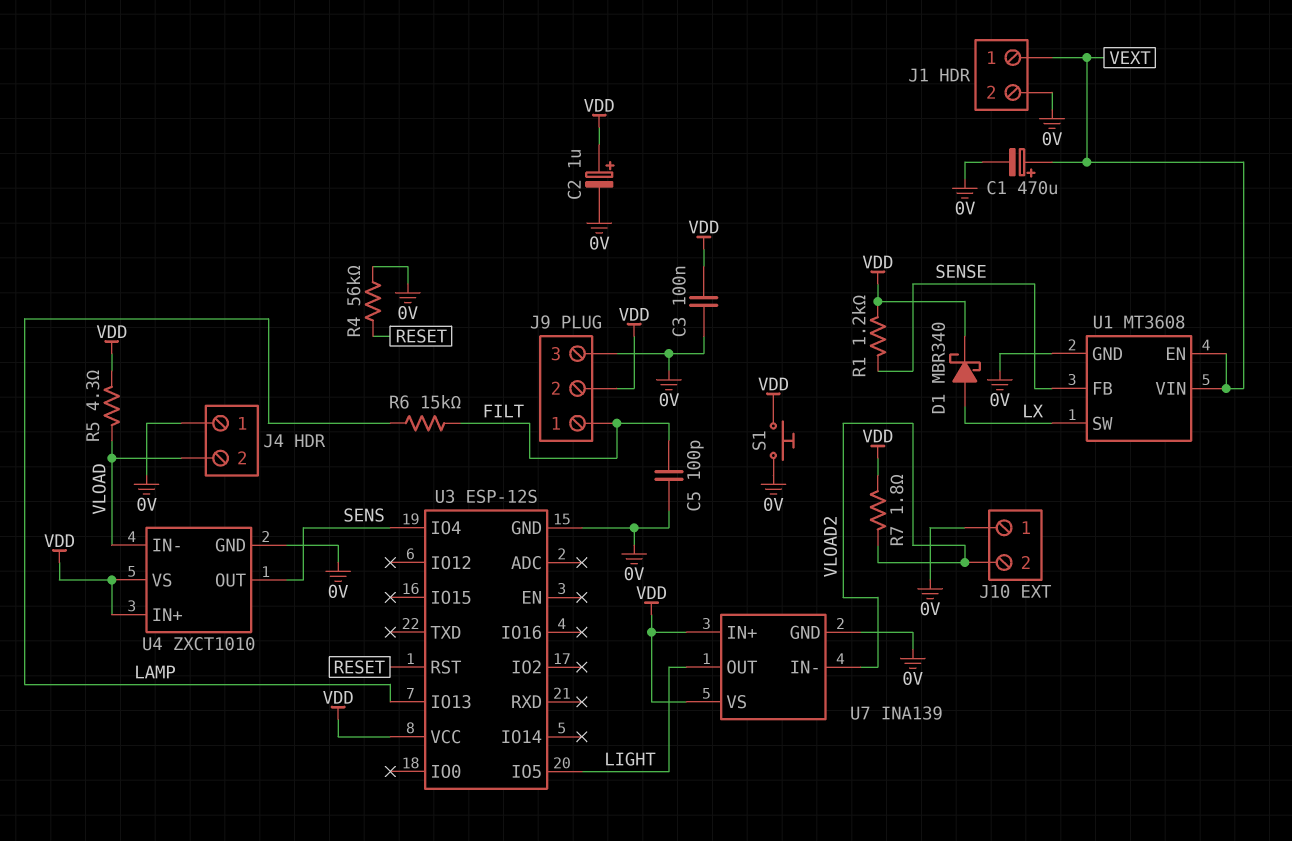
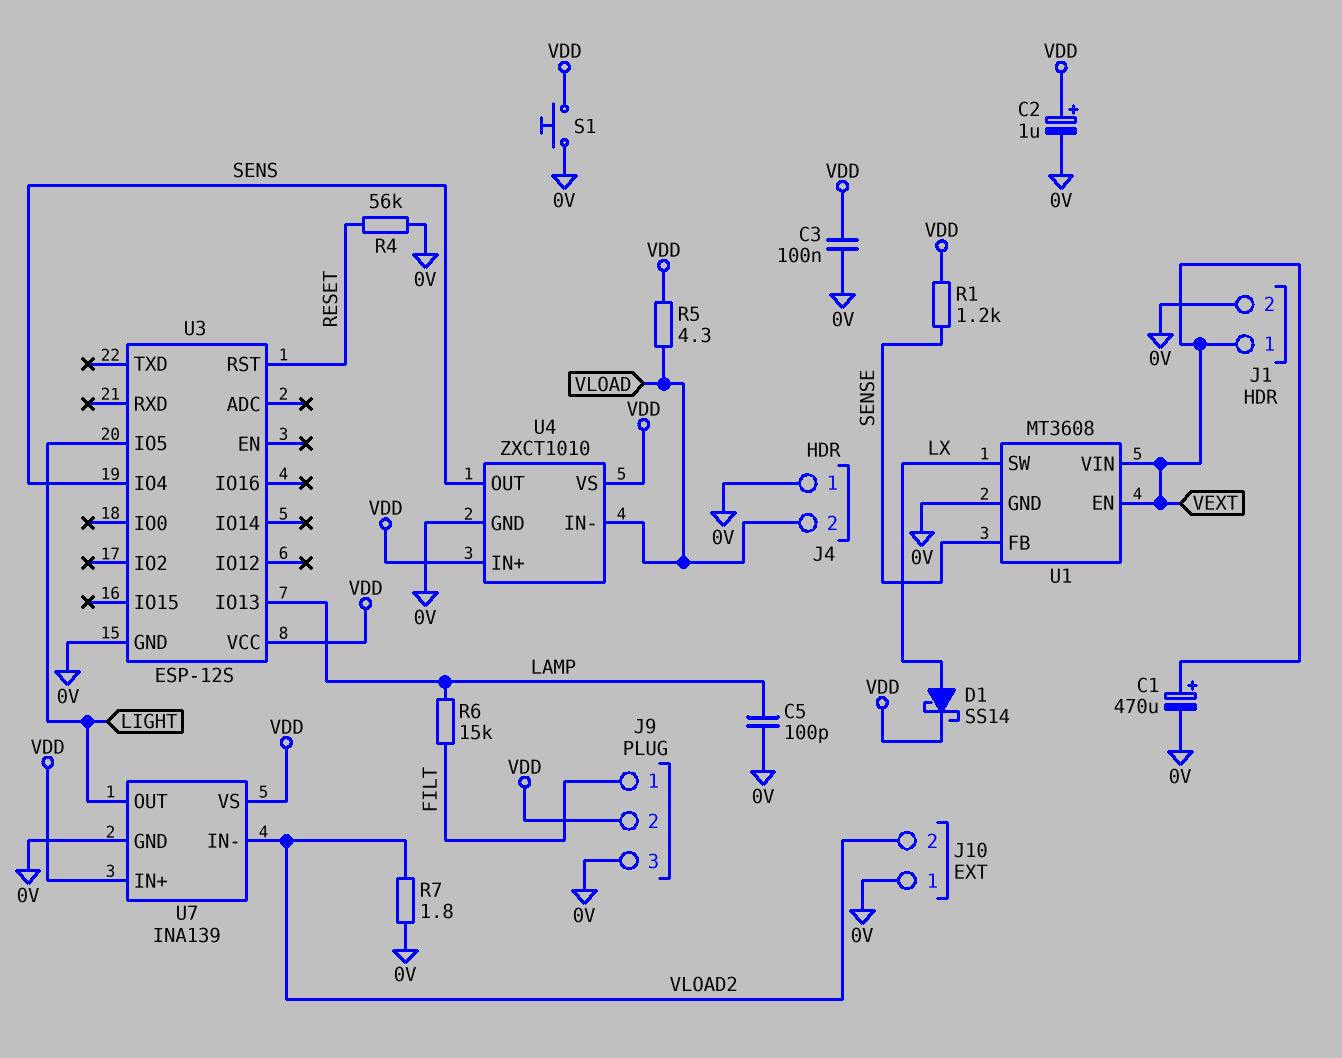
C5: 100pF (0V, FILT) -> 100pF (0V, LAMP)
D1: schottky MBR340 (A LX, K VDD) -> schottky SS14 (A LX, K VDD)
R7: 1.8 (VDD, VLOAD2) -> 1.8 (0V, VLOAD2)

